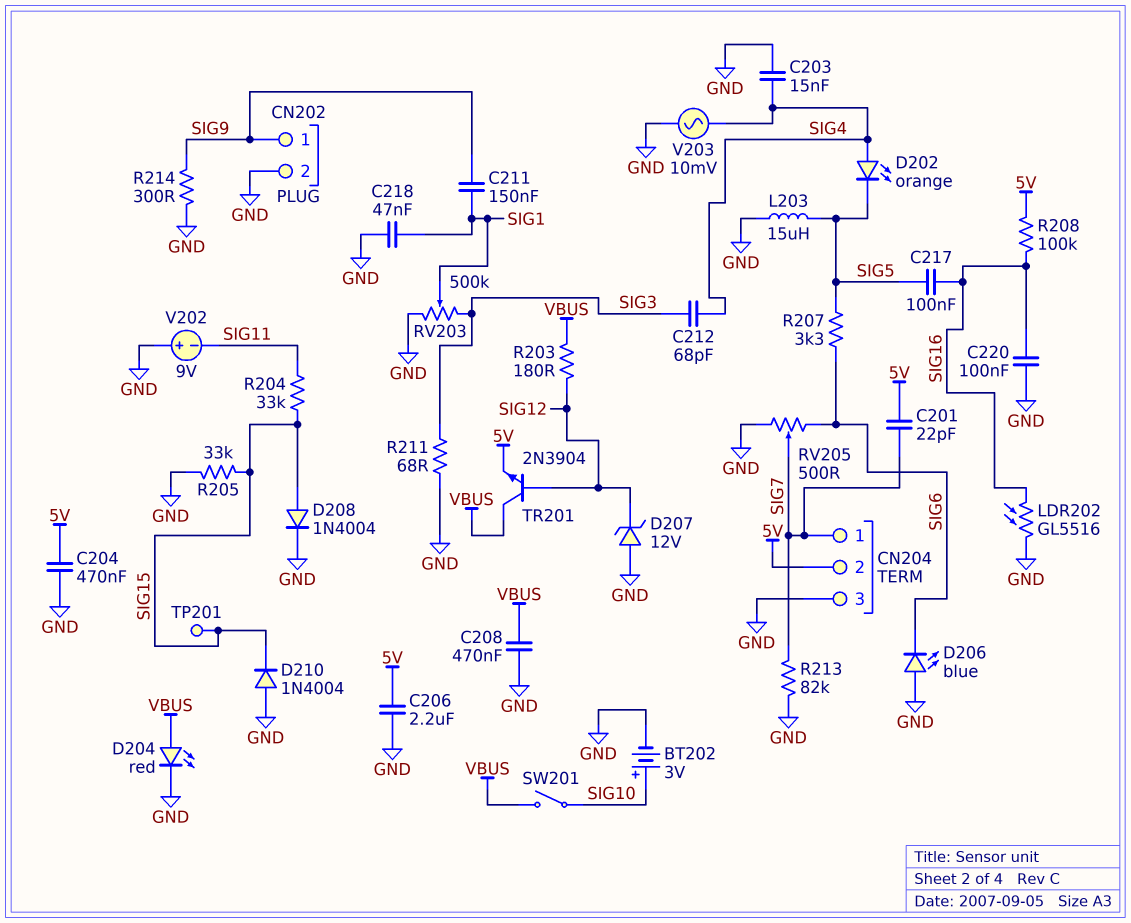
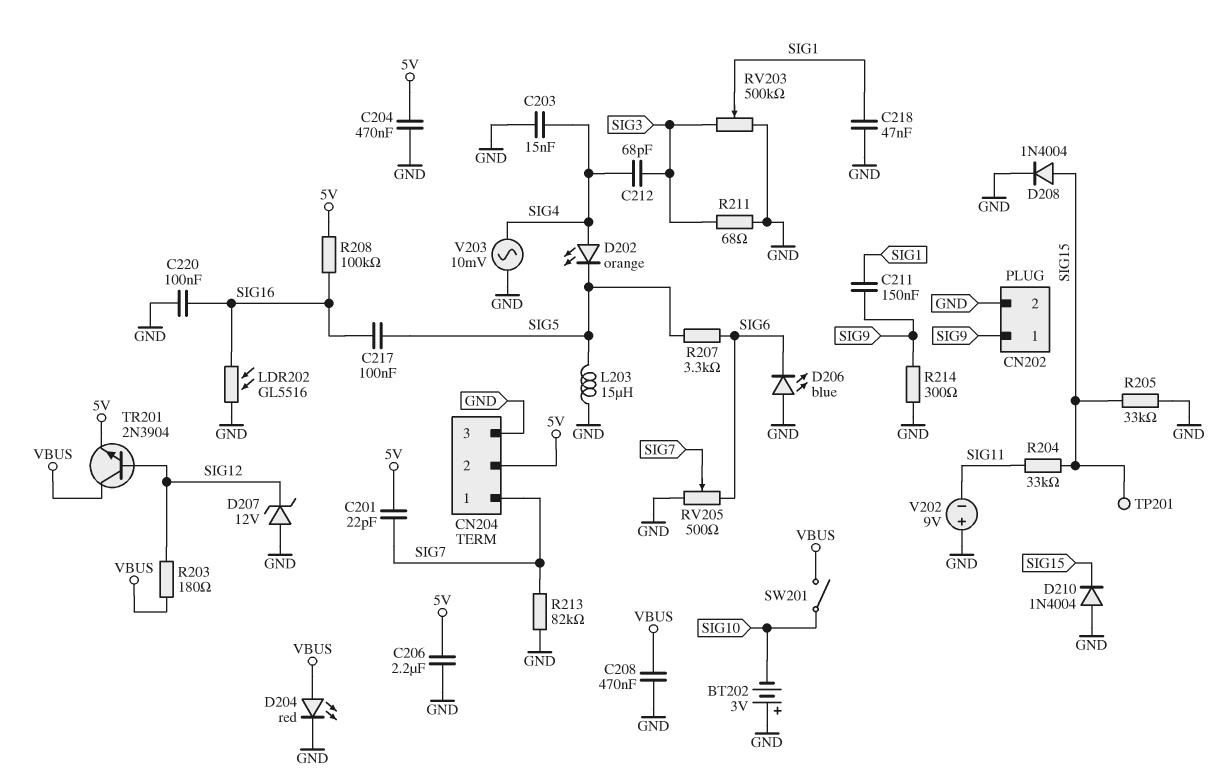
BT202: 3V (plus SIG10, minus GND) -> 3V (plus GND, minus SIG10)

